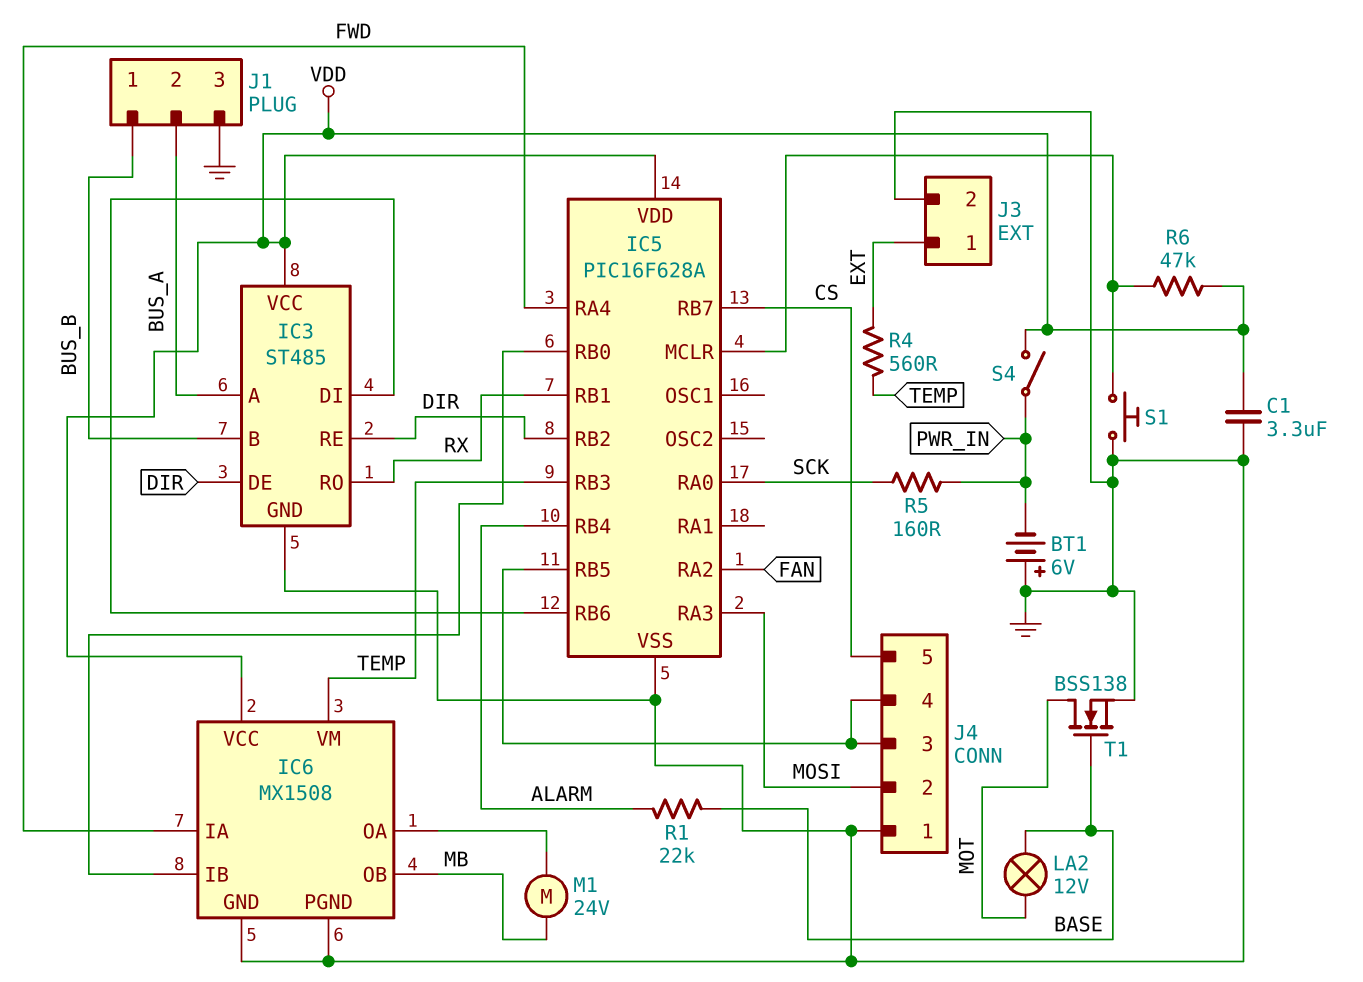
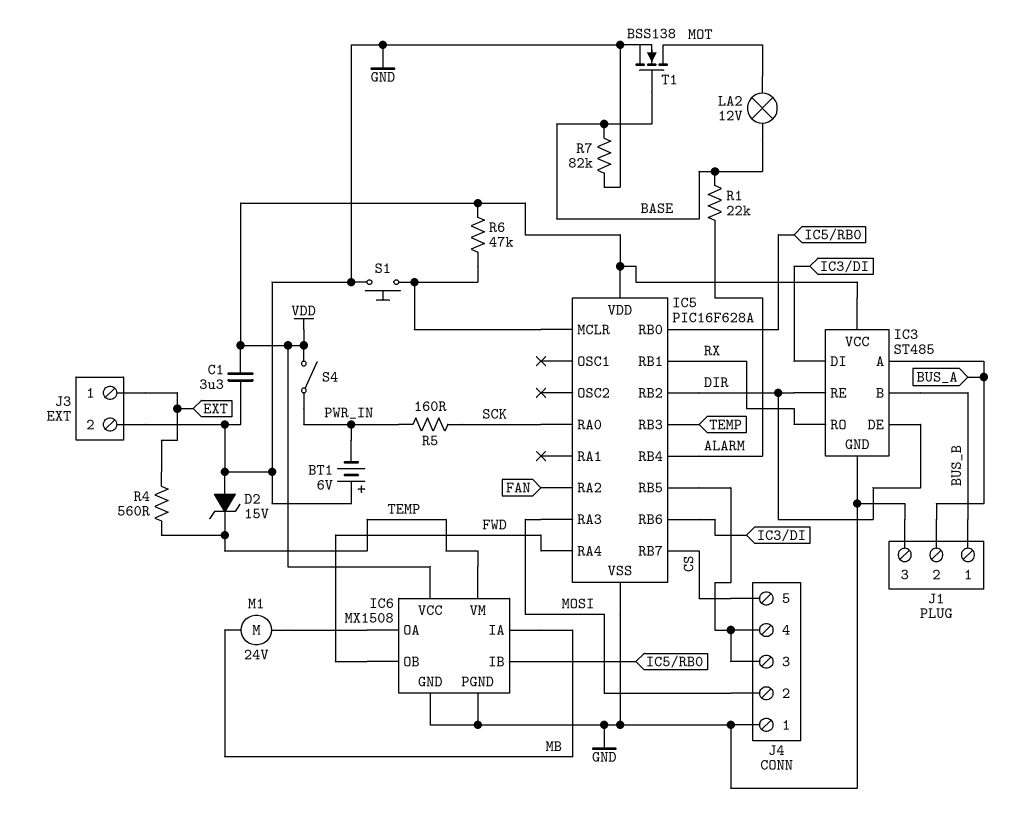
D2: none -> zener 15V (A GND, K TEMP)
IC6 pin IA: FWD -> MB
IC6 pin OB: MB -> FWD
R7: none -> 82k (BASE, GND)

